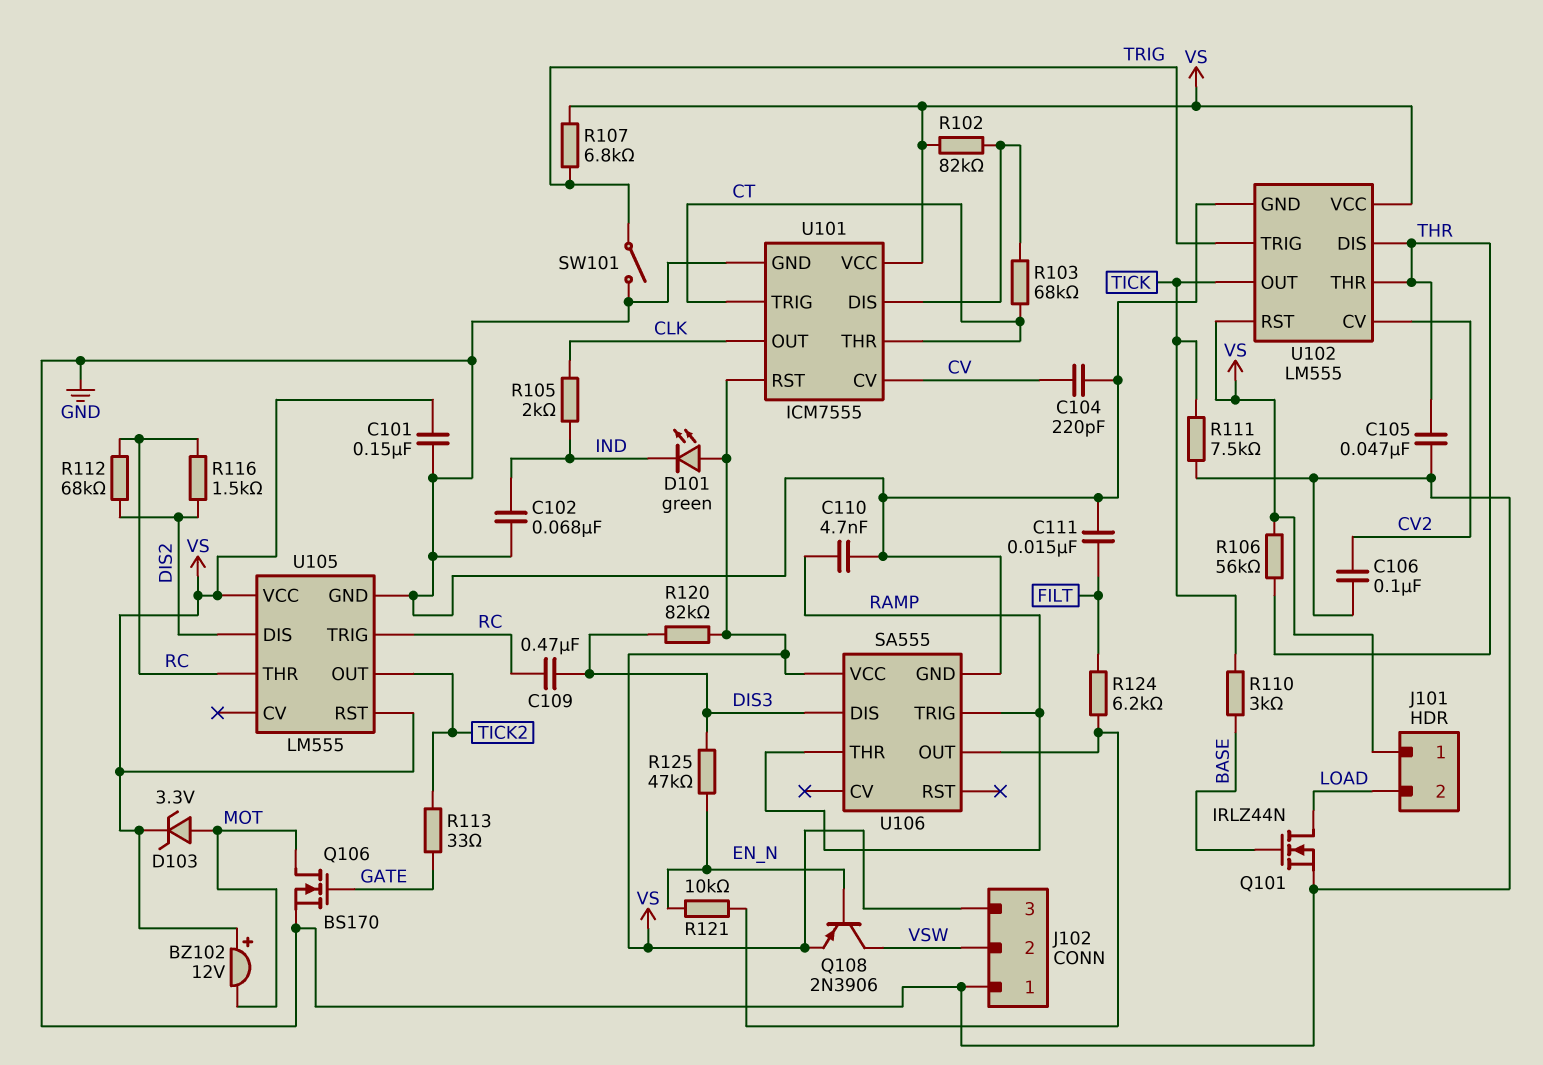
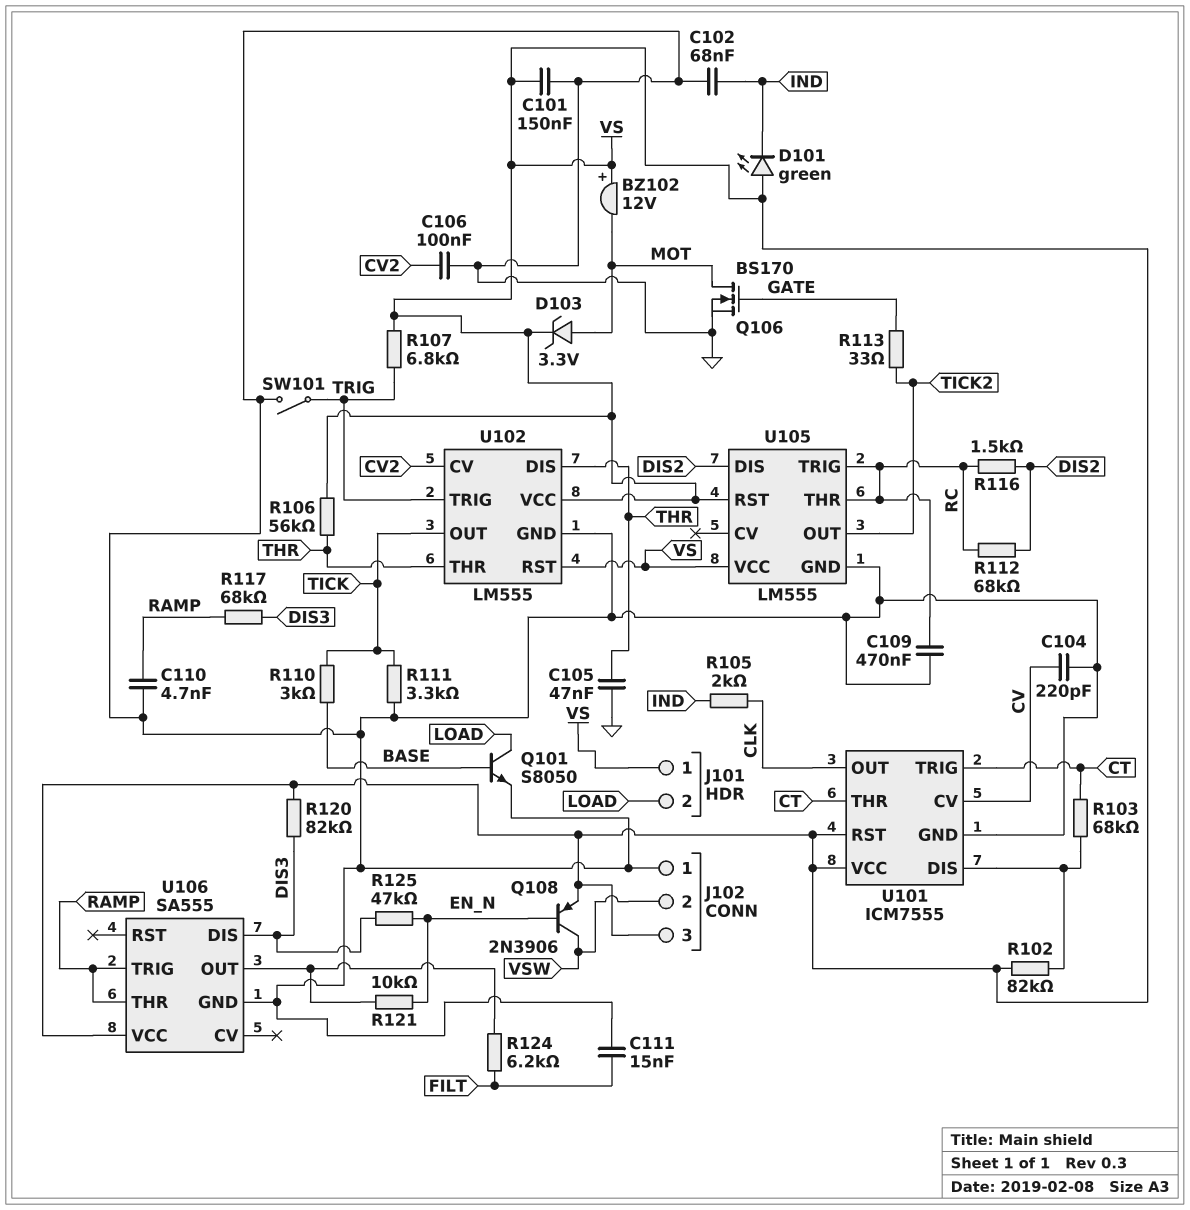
C109: 470nF (DIS3, RC) -> 470nF (GND, RC)
Q101: NMOS IRLZ44N (G BASE, D LOAD, S GND) -> NPN S8050 (B BASE, C LOAD, E GND)
R111: 7.5k (GND, TICK) -> 3.3k (GND, TICK)
R117: none -> 68k (DIS3, RAMP)

